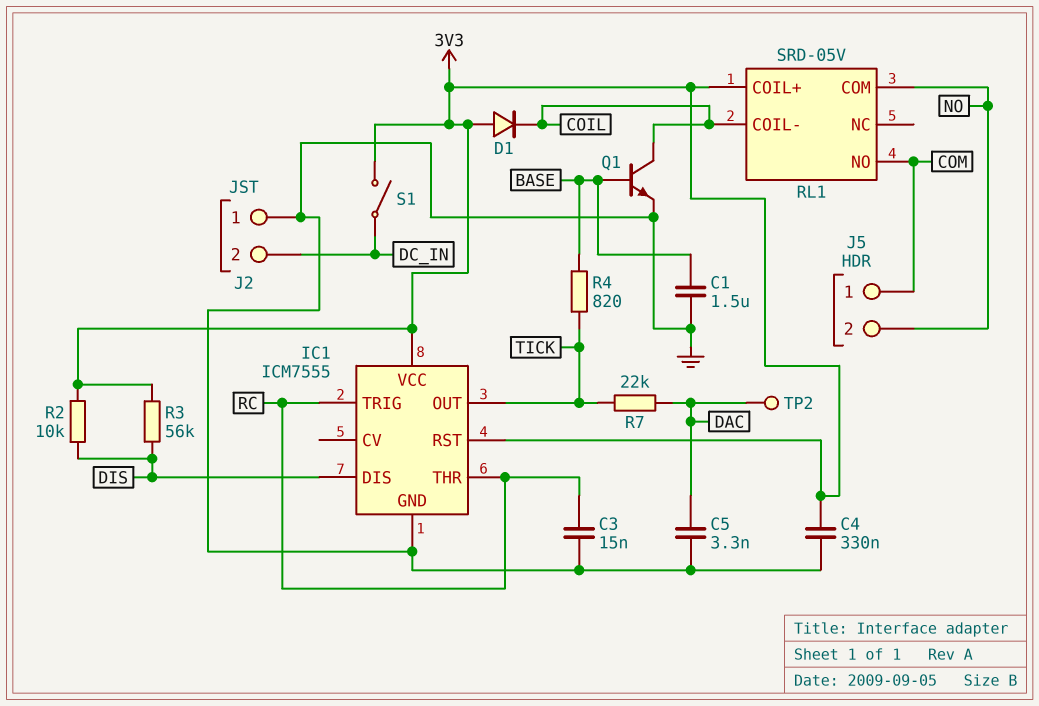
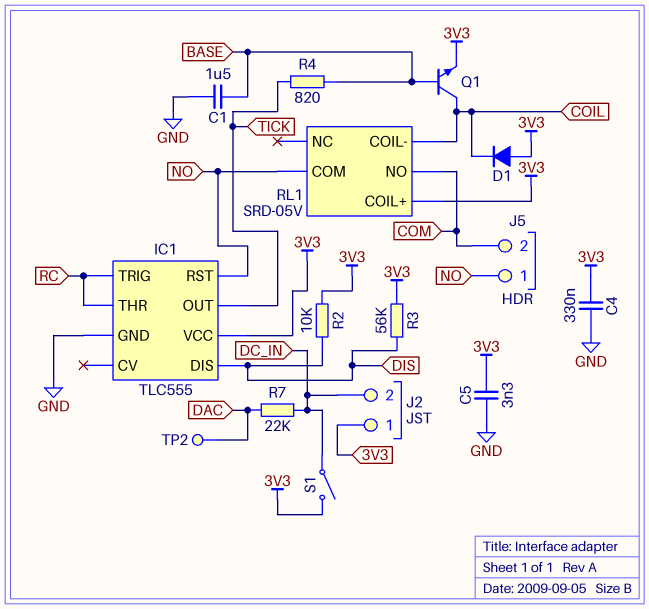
C3: 15nF (GND, RC) -> none
C5: 3.3nF (DAC, GND) -> 3.3nF (3V3, GND)
IC1: ICM7555 -> TLC555
IC1 pin RST: 3V3 -> NO
J2 pin 1: GND -> 3V3
J5 pin 1: COM -> NO
J5 pin 2: NO -> COM
Q1: NPN (B BASE, C COIL, E GND) -> NPN (B BASE, C COIL, E 3V3)
R7: 22k (DAC, TICK) -> 22k (DAC, DC_IN)

